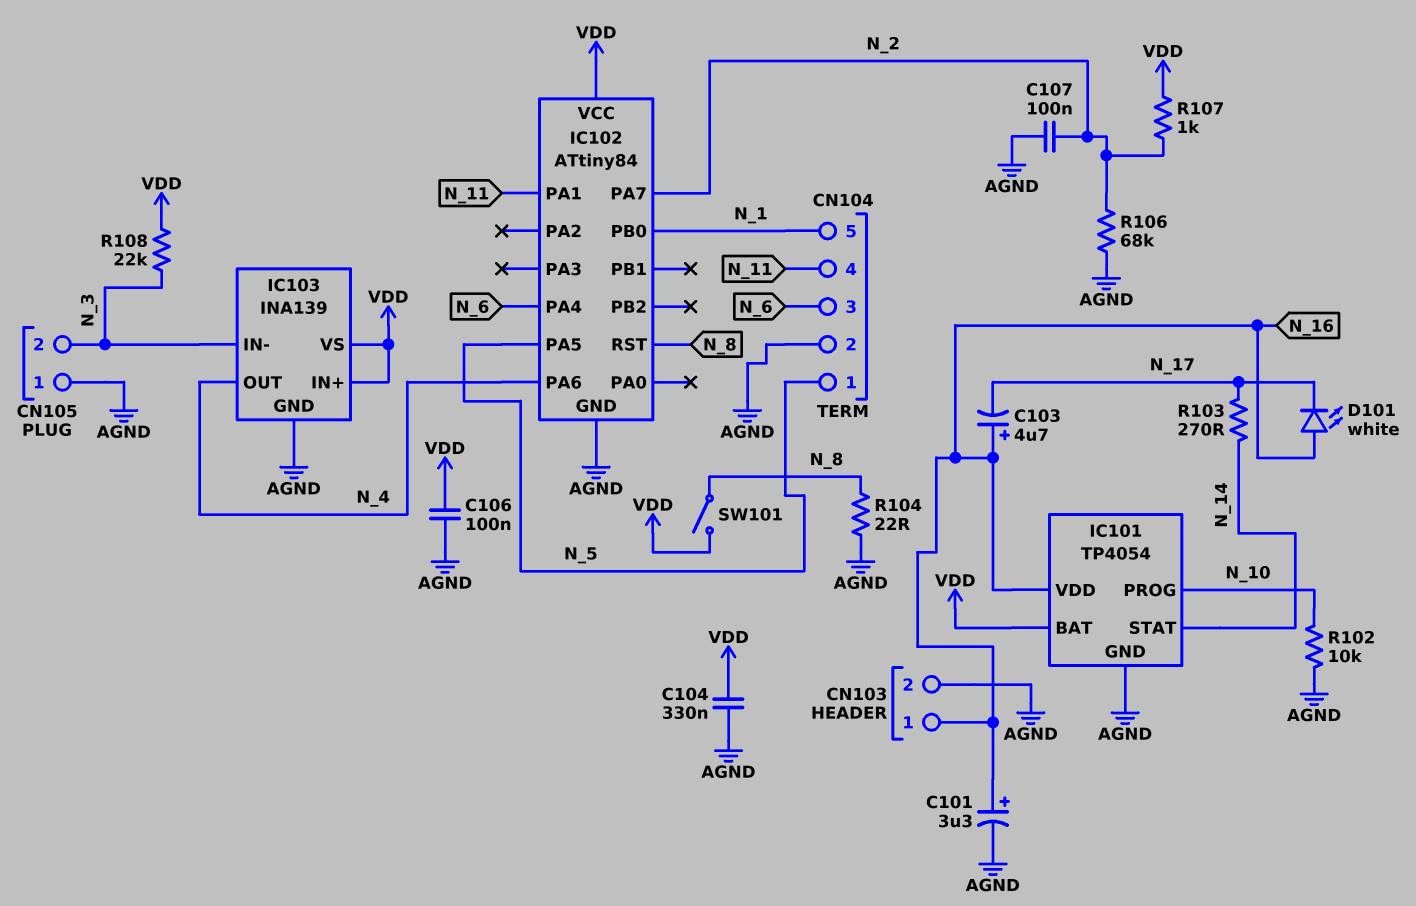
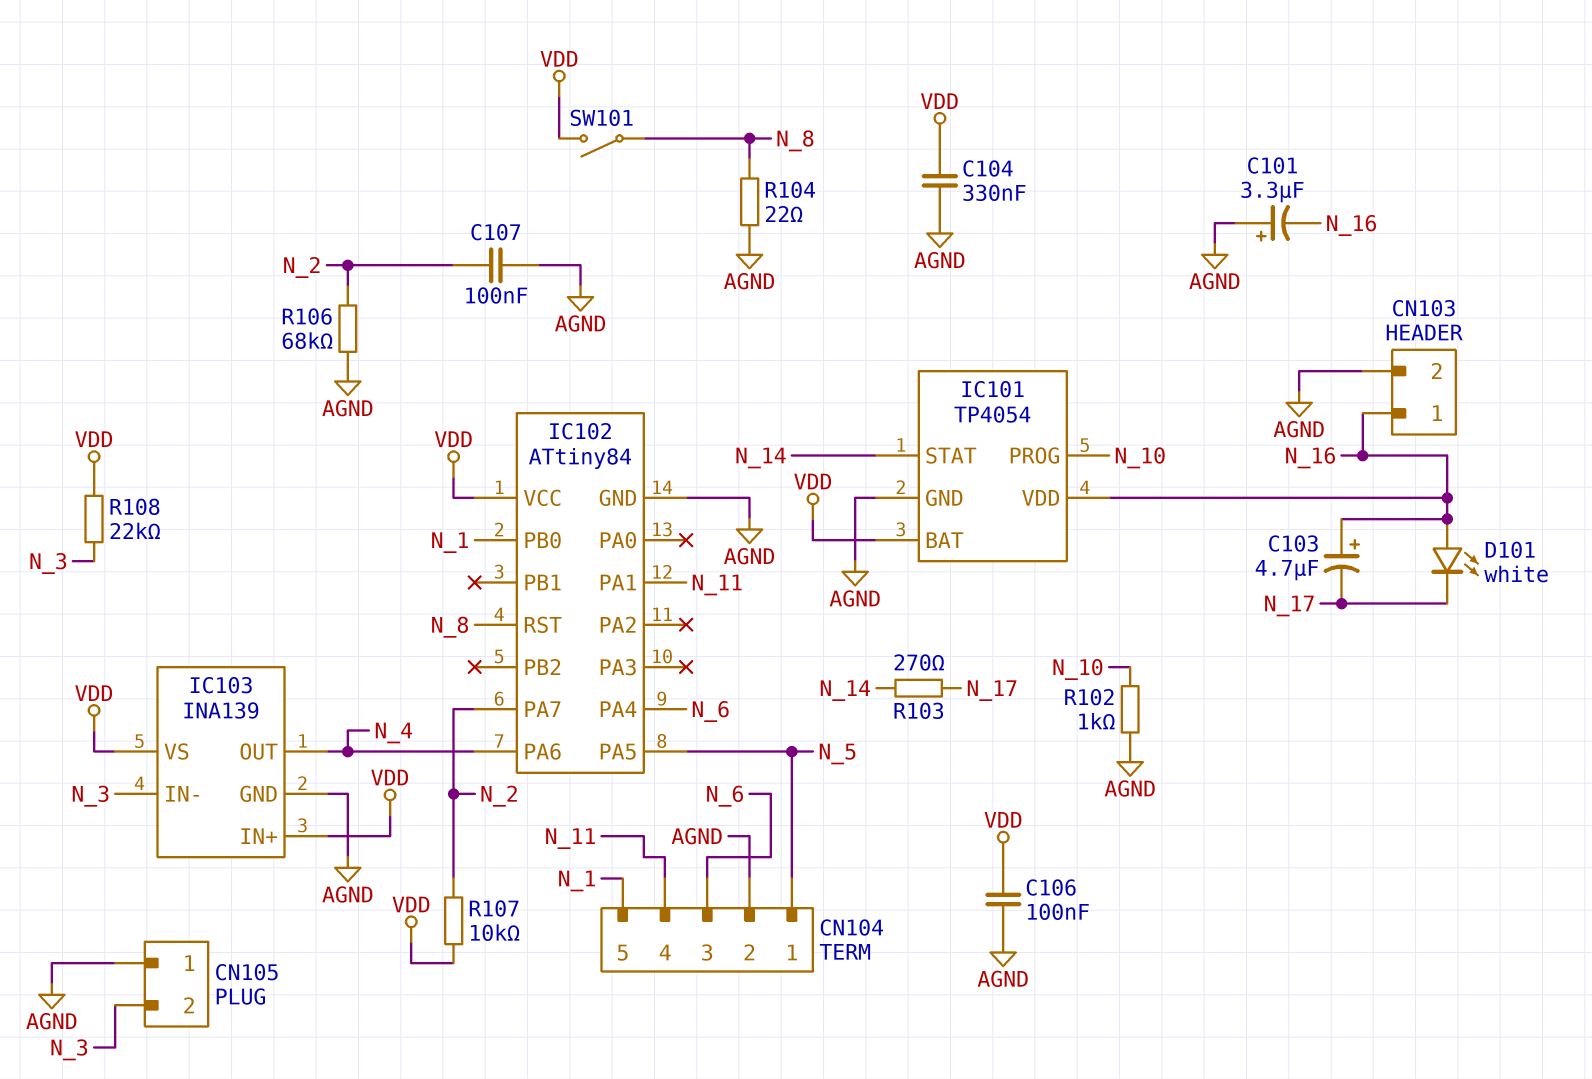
C101: 3.3uF (plus N_16, minus AGND) -> 3.3uF (plus AGND, minus N_16)
R102: 10k (AGND, N_10) -> 1k (AGND, N_10)
R107: 1k (N_2, VDD) -> 10k (N_2, VDD)

